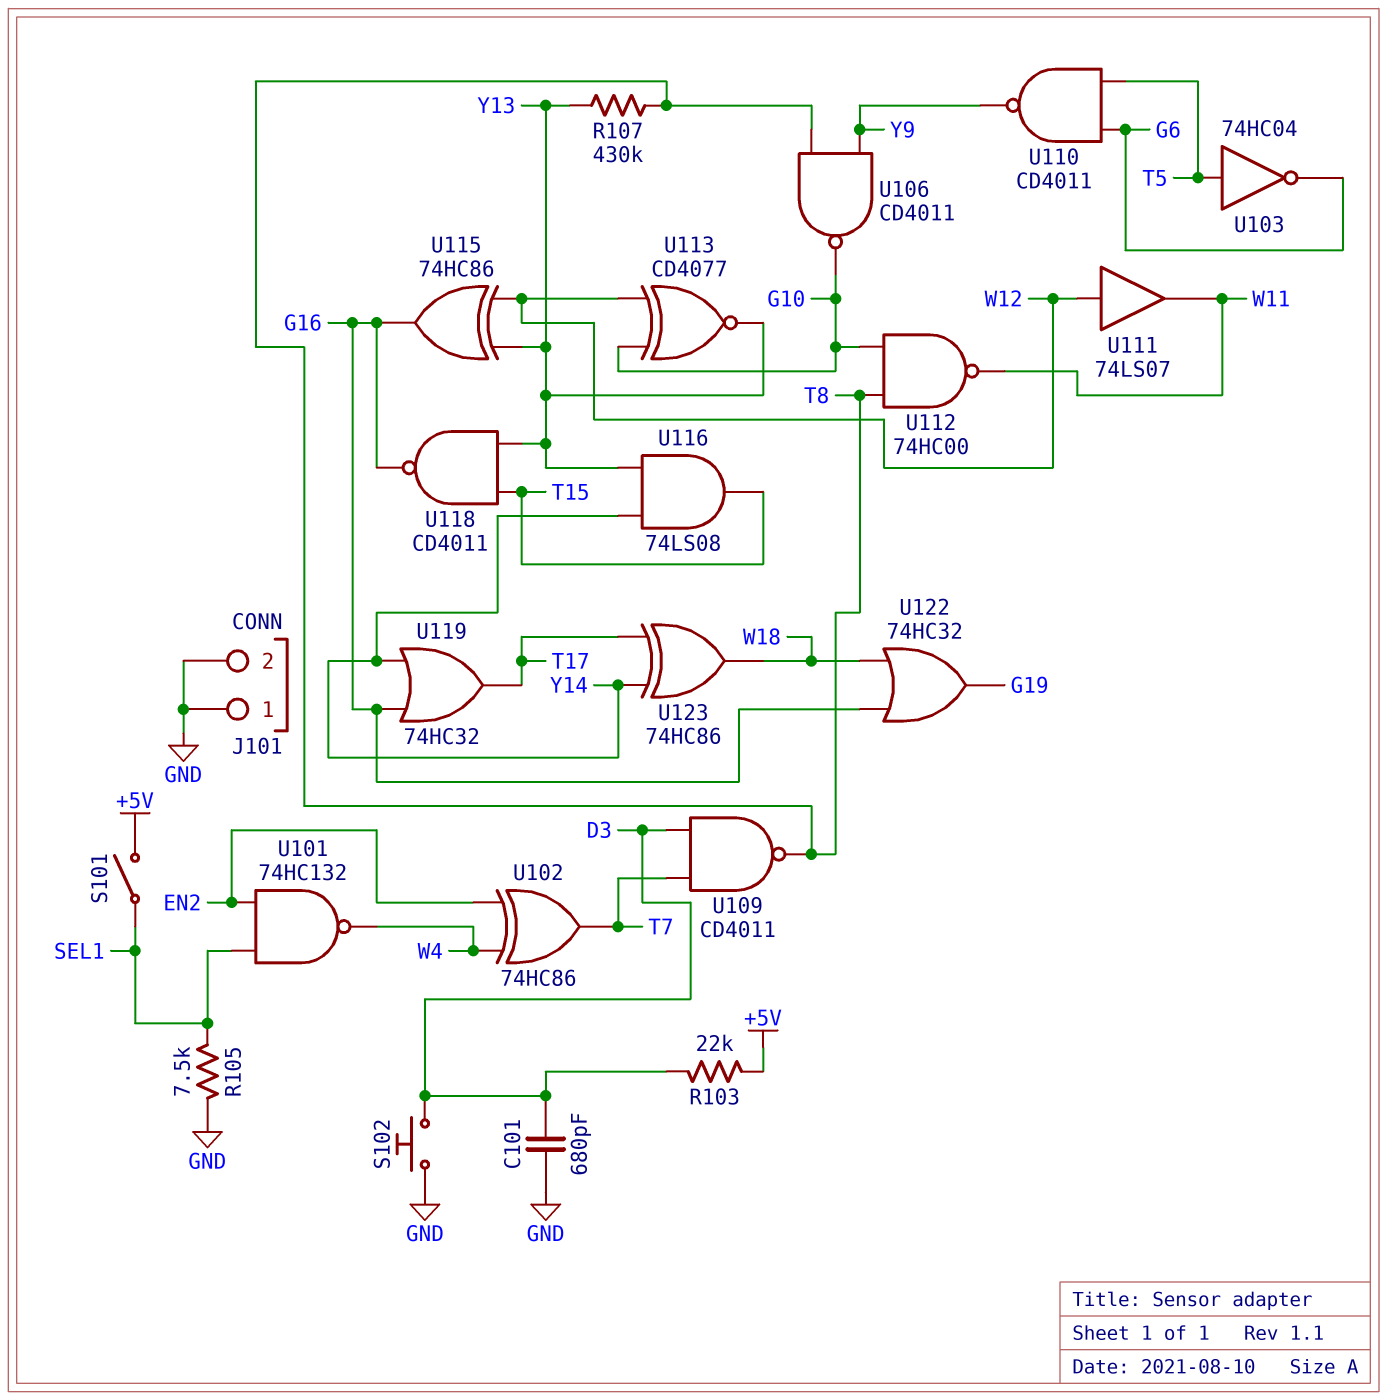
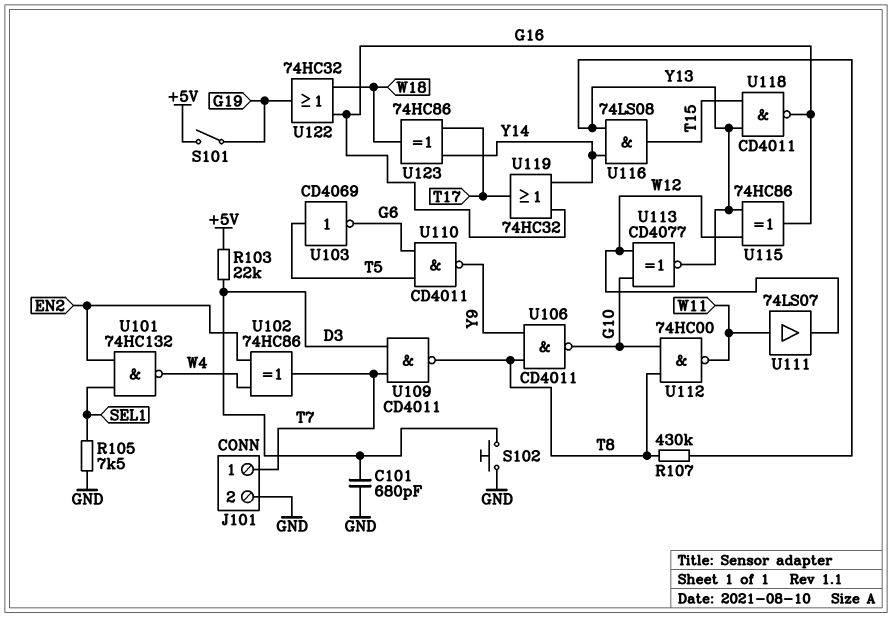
J101 pin 1: GND -> T7
S101: switch (+5V, SEL1) -> switch (+5V, G19)
U103: NOT 74HC04 (in T5, out G6) -> NOT CD4069 (in T5, out G6)
U111: buffer 74LS07 (in W12, out W11) -> buffer 74LS07 (in W11, out W12)

